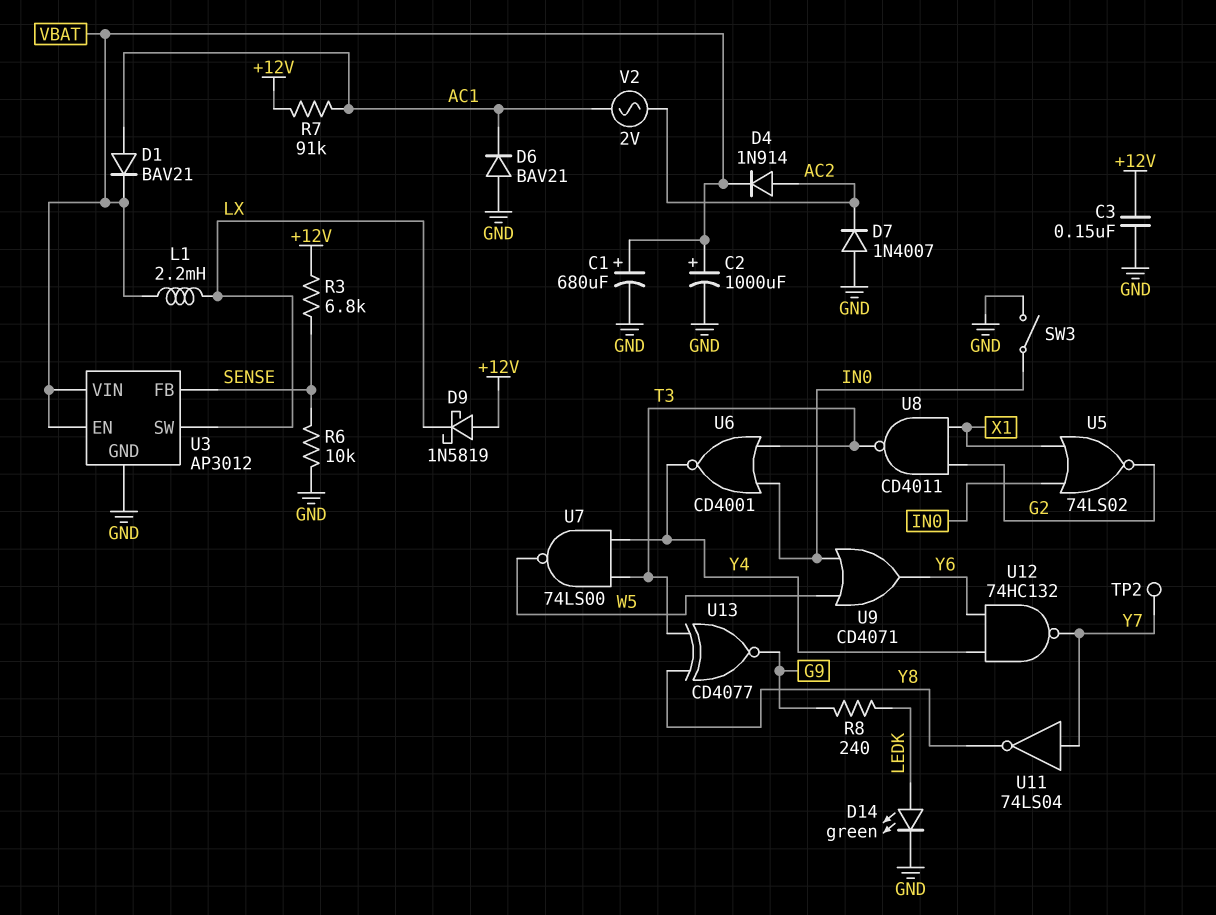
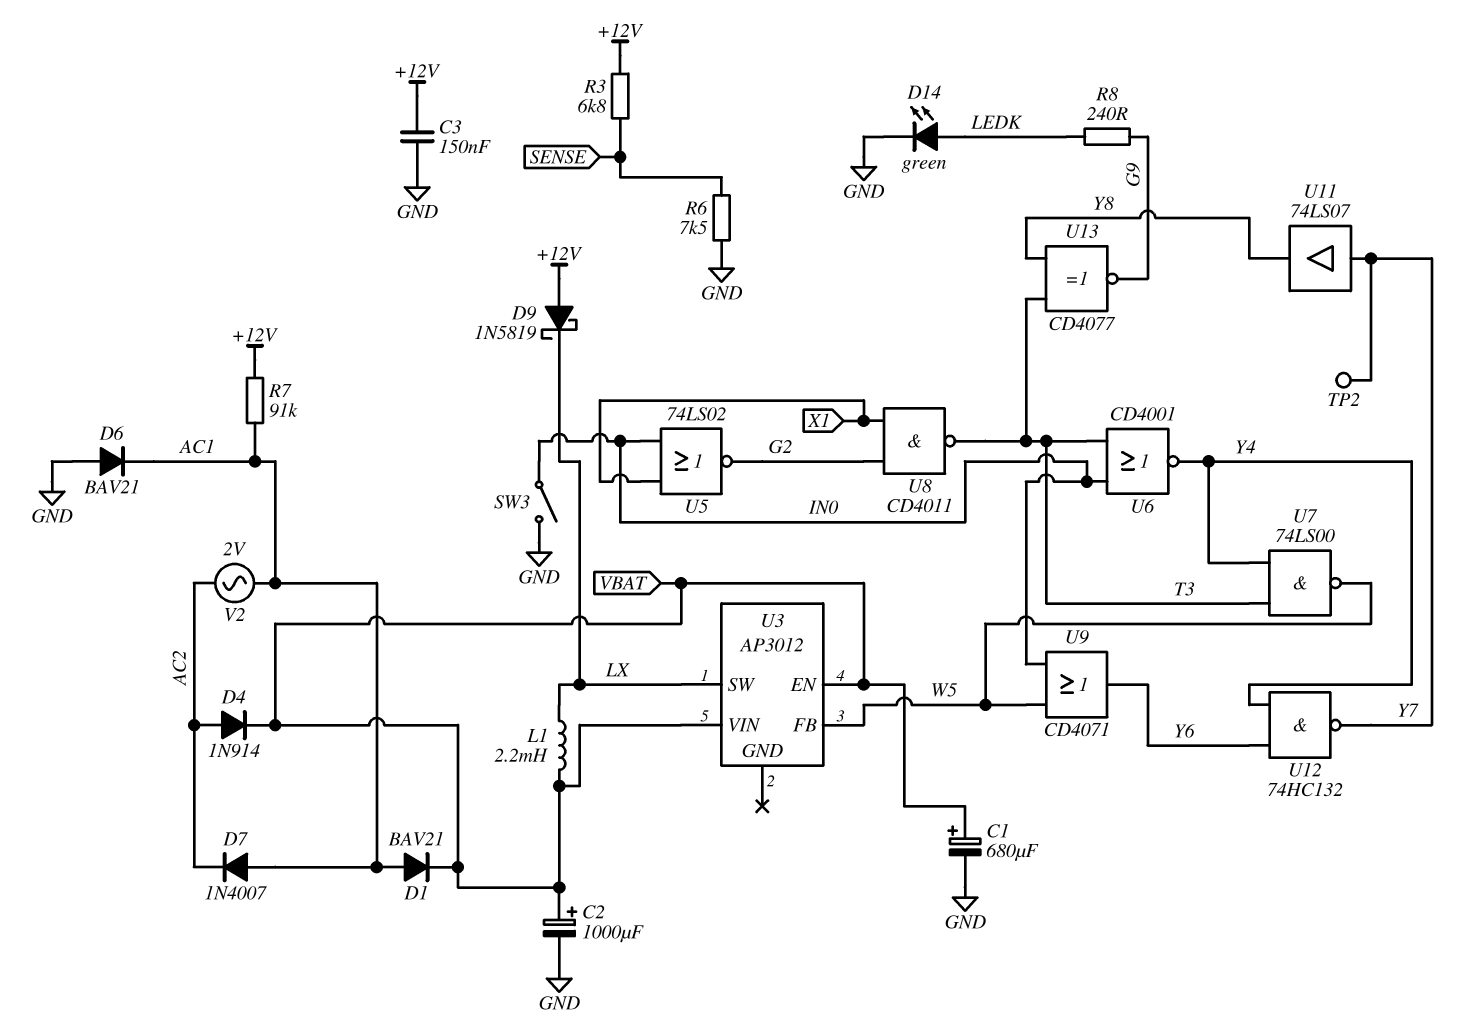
D7: diode 1N4007 (A GND, K AC2) -> diode 1N4007 (A AC1, K AC2)
R6: 10k (GND, SENSE) -> 7.5k (GND, SENSE)
U3 pin FB: SENSE -> W5
U3 pin GND: GND -> none
U11: NOT 74LS04 (in Y7, out Y8) -> buffer 74LS07 (in Y7, out Y8)

